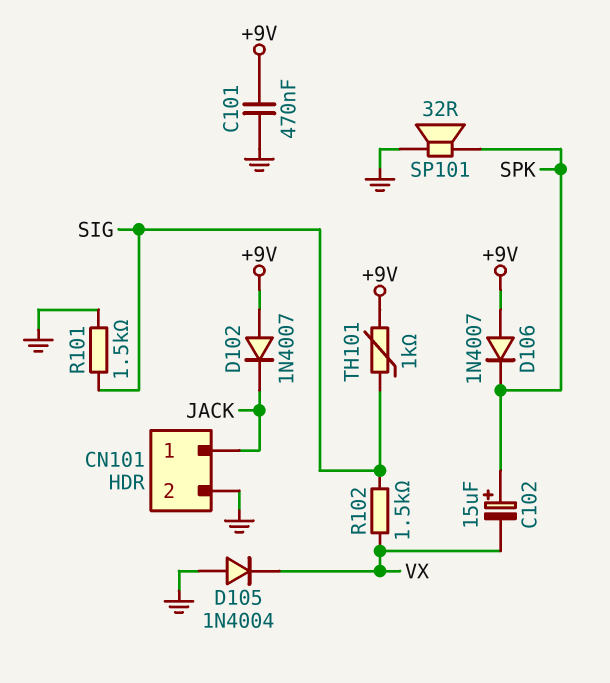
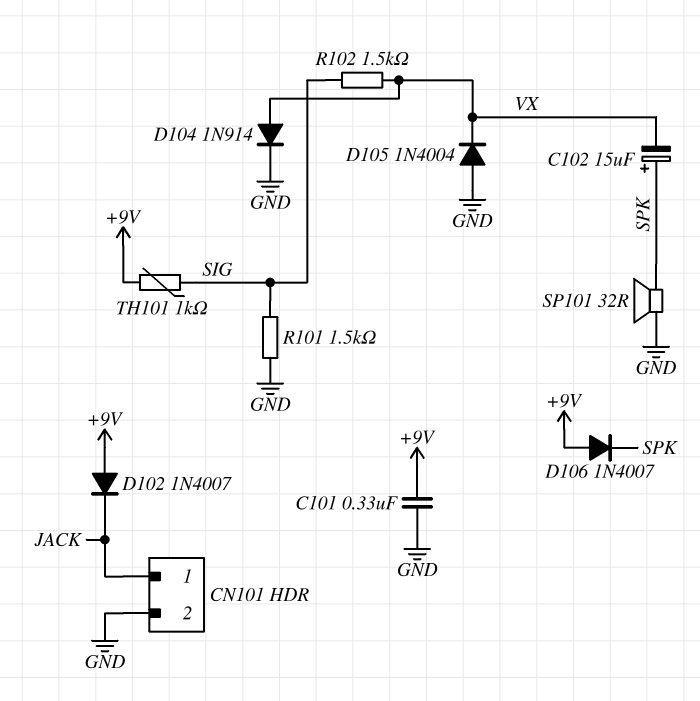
C101: 470nF (+9V, GND) -> 330nF (+9V, GND)
D104: none -> diode 1N914 (A VX, K GND)

